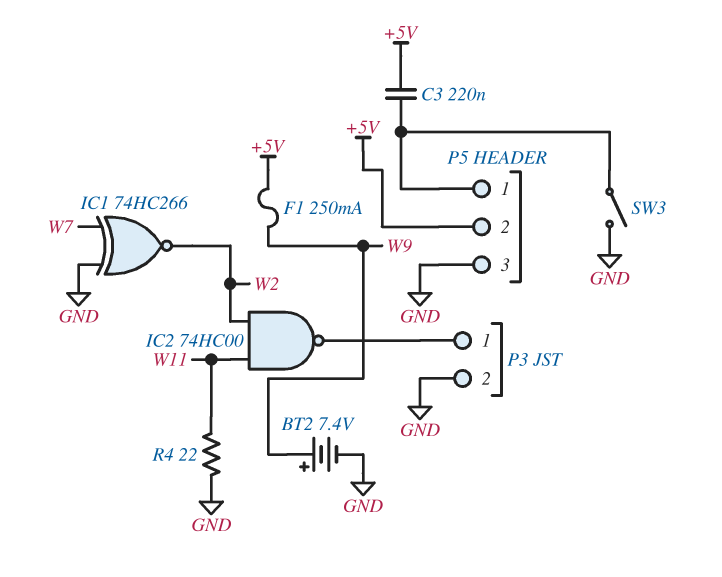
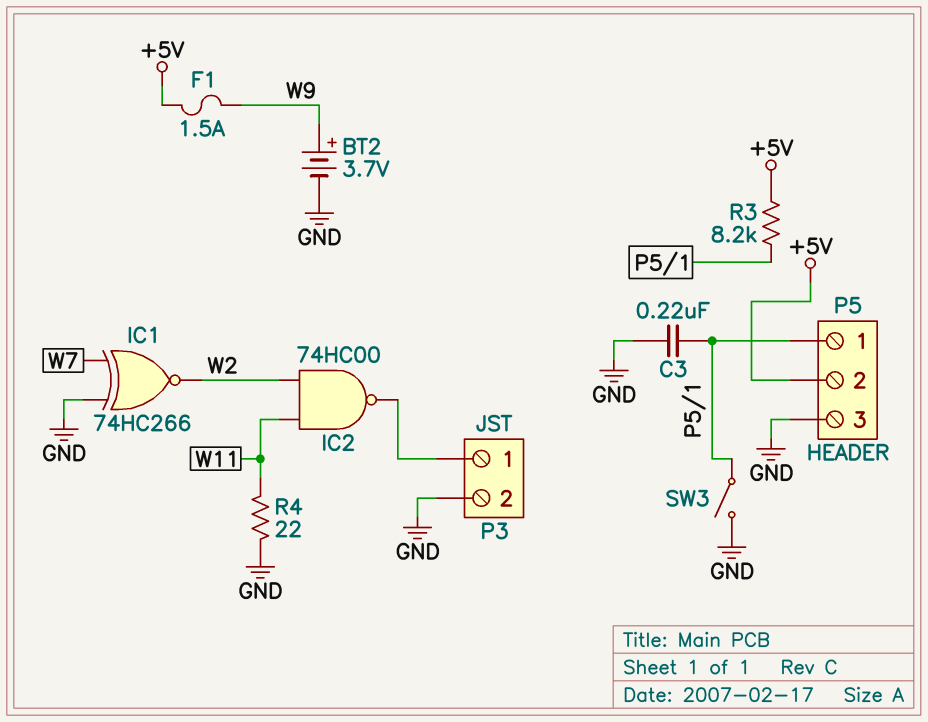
BT2: 7.4V (plus W9, minus GND) -> 3.7V (plus W9, minus GND)
C3: 220nF (+5V, P5/1) -> 220nF (GND, P5/1)
F1: 250mA (+5V, W9) -> 1.5A (+5V, W9)
R3: none -> 8.2k (+5V, P5/1)

